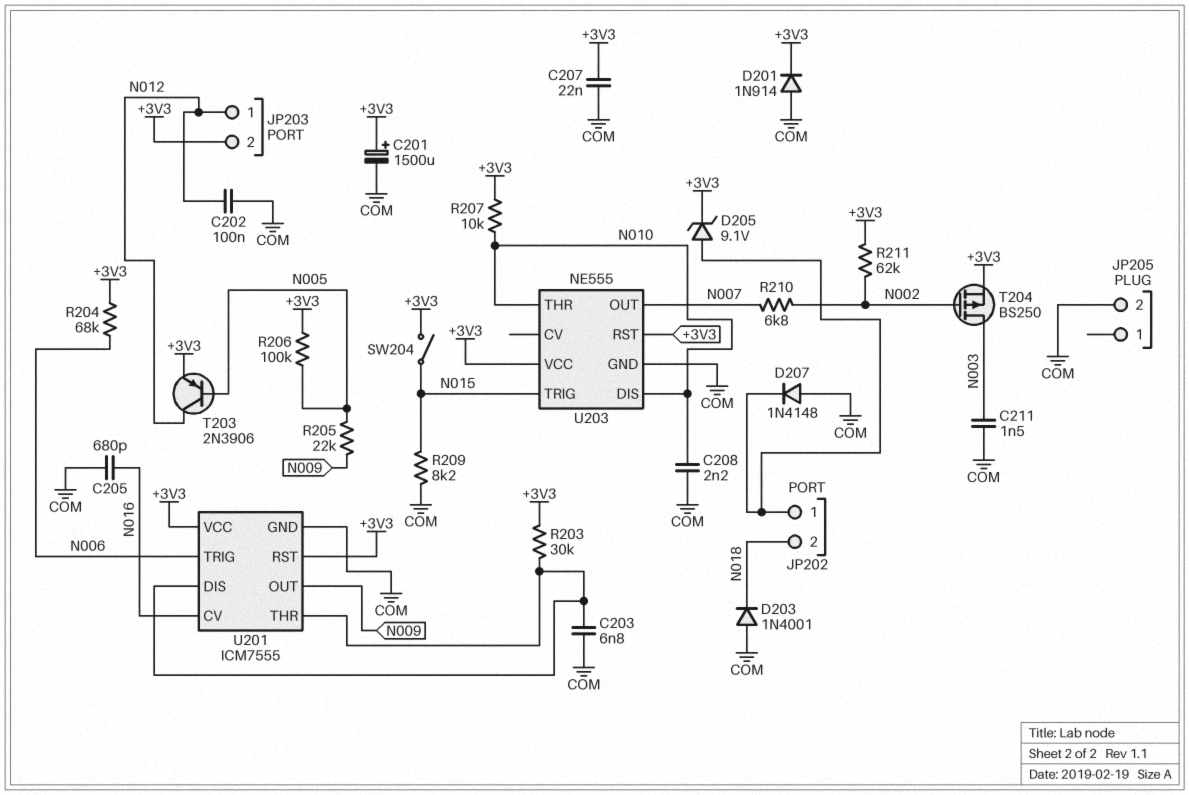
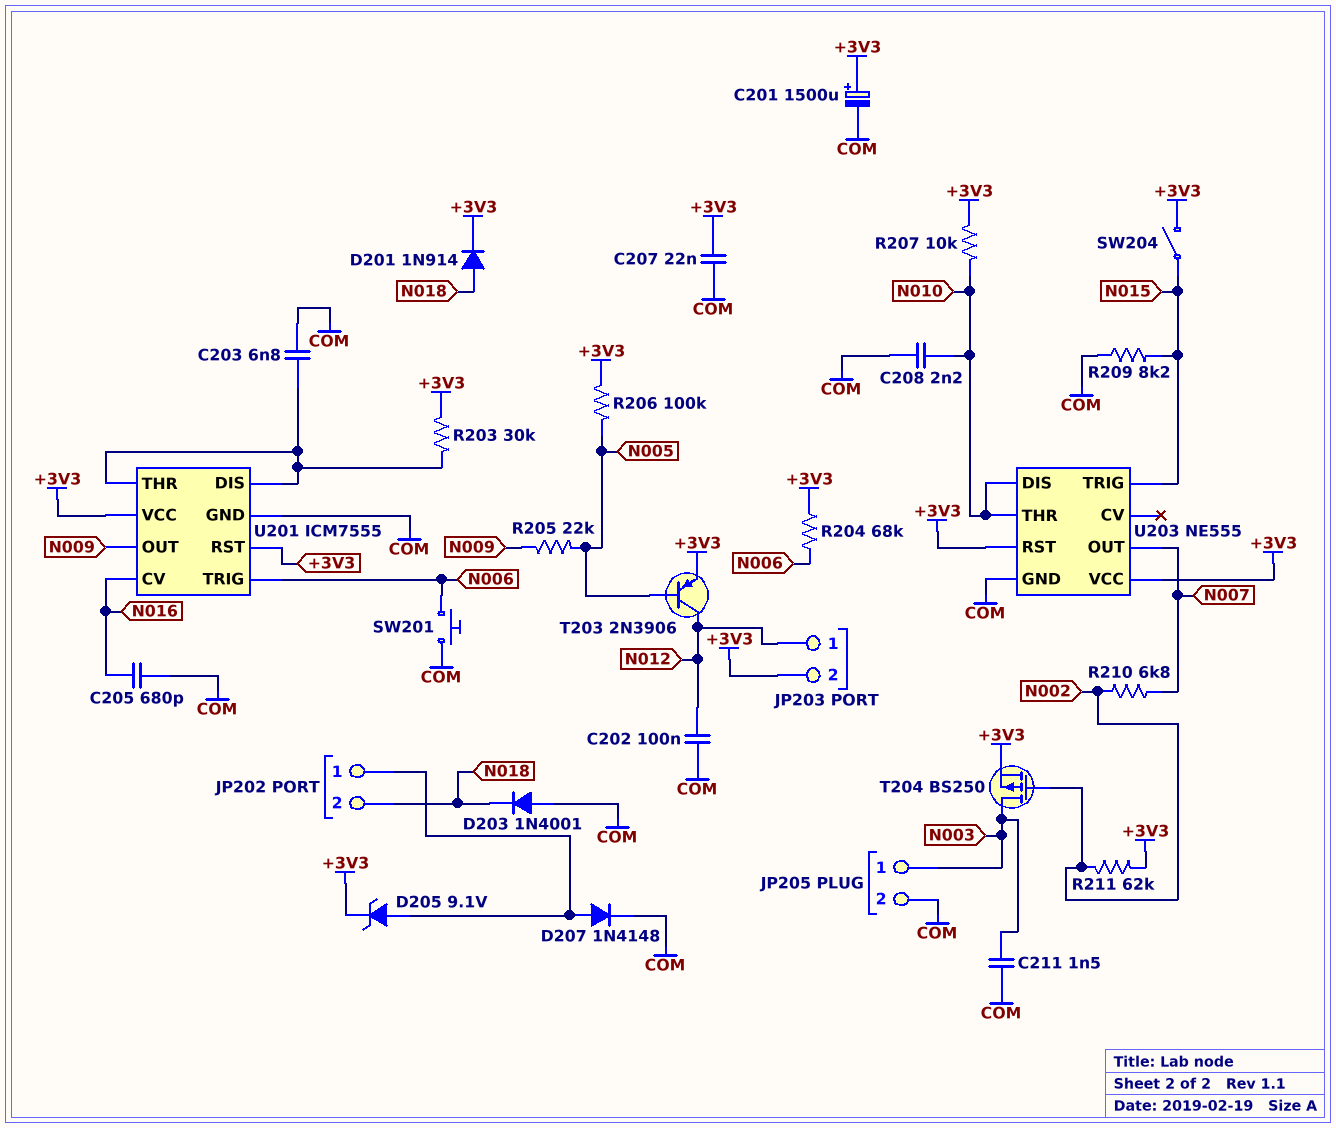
D201: diode 1N914 (A COM, K +3V3) -> diode 1N914 (A N018, K +3V3)
D207: diode 1N4148 (A COM, K JP202/1) -> diode 1N4148 (A JP202/1, K COM)
JP205 pin 1: none -> N003
SW201: none -> button (COM, N006)

